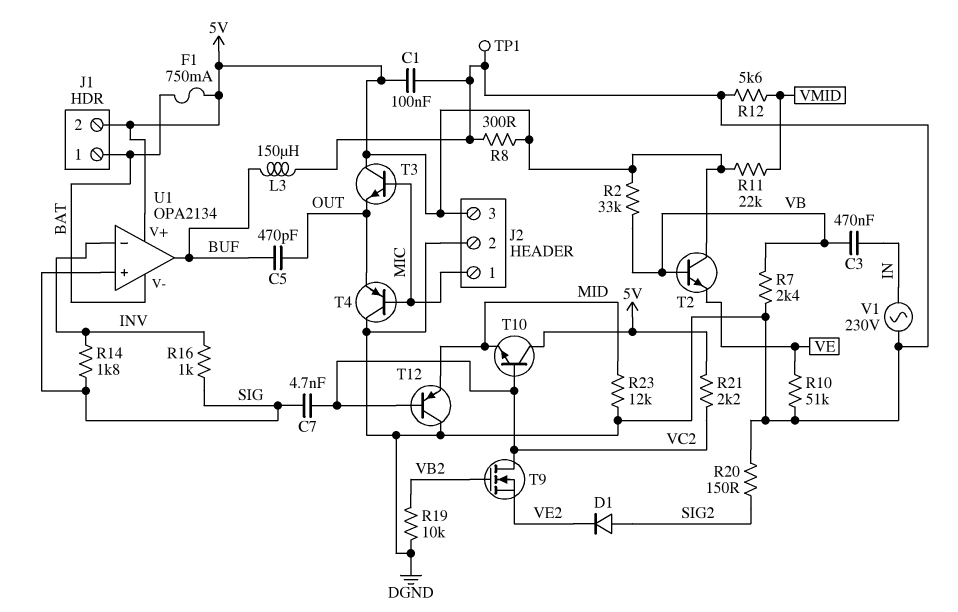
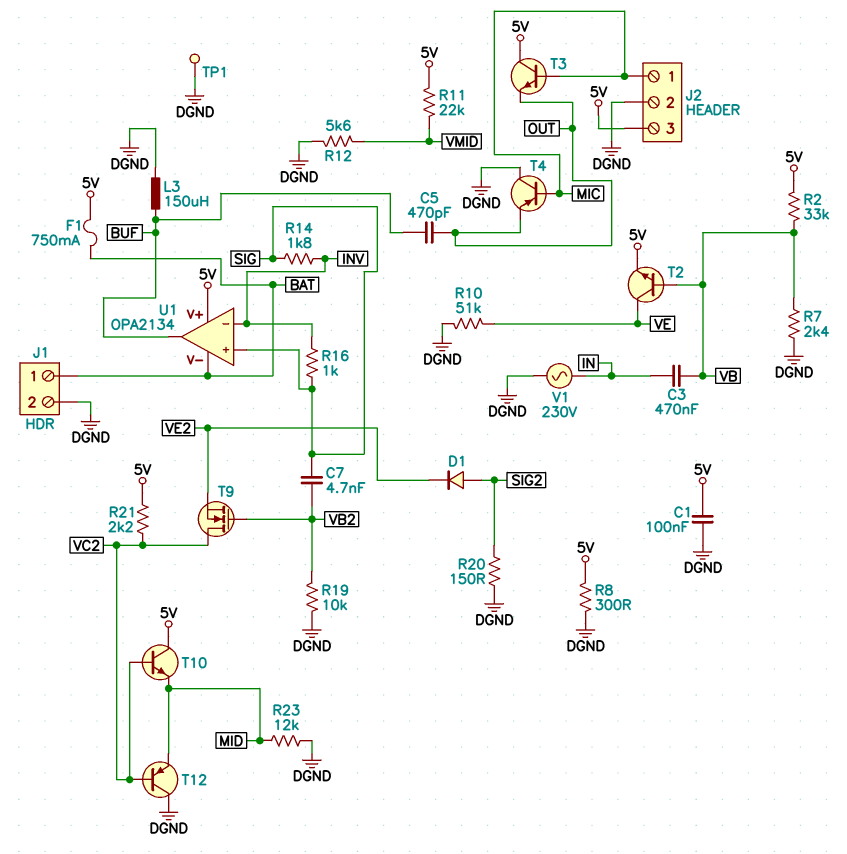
C7: 4.7nF (SIG, VC2) -> 4.7nF (SIG, VB2)
J1 pin 2: 5V -> DGND
T2: NPN (B VB, C 5V, E VE) -> NPN (B VB, C VE, E 5V)

